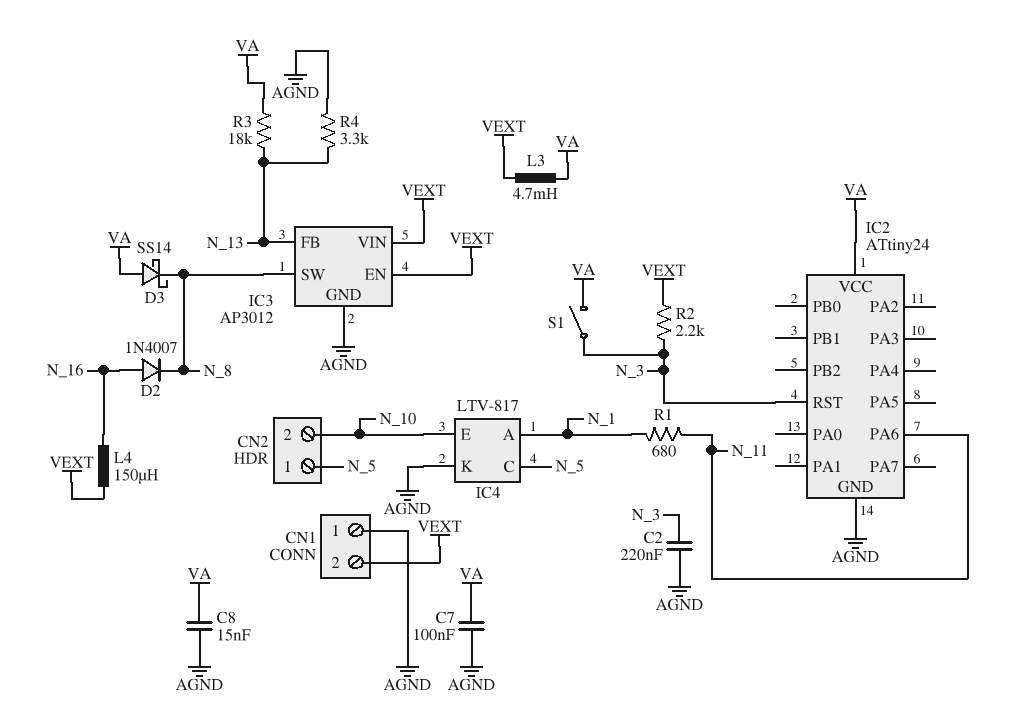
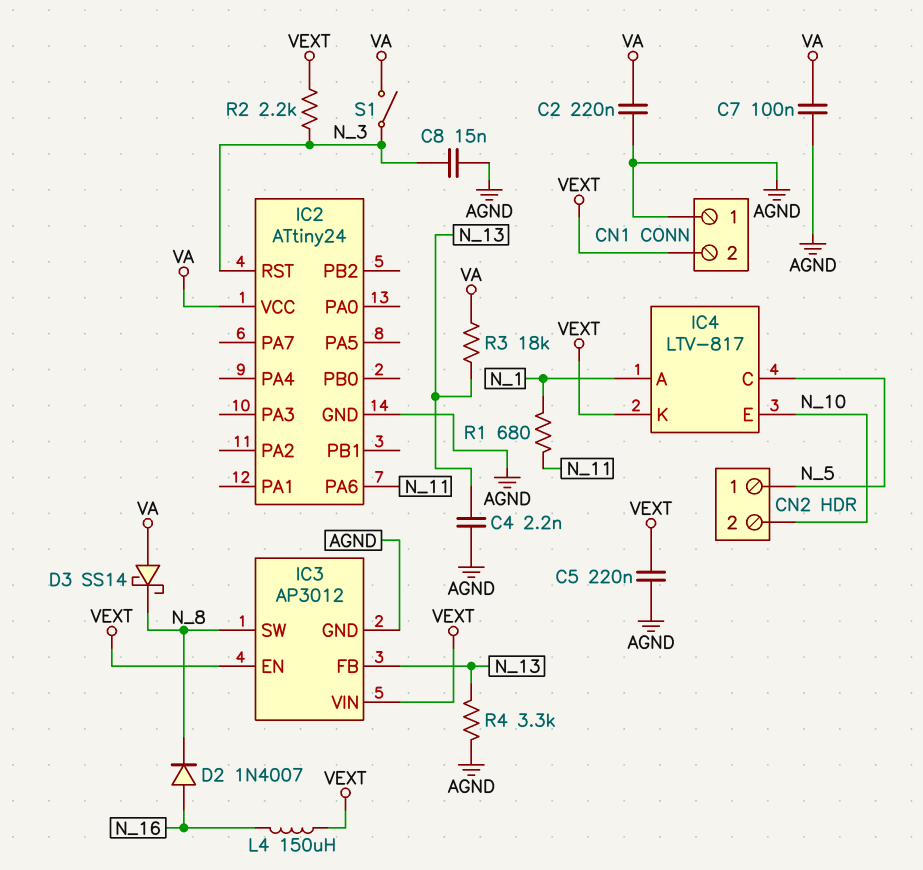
C2: 220nF (AGND, N_3) -> 220nF (AGND, VA)
C4: none -> 2.2nF (AGND, N_13)
C5: none -> 220nF (AGND, VEXT)
C8: 15nF (AGND, VA) -> 15nF (AGND, N_3)
IC4 pin K: AGND -> VEXT
L3: 4.7mH (VA, VEXT) -> none

